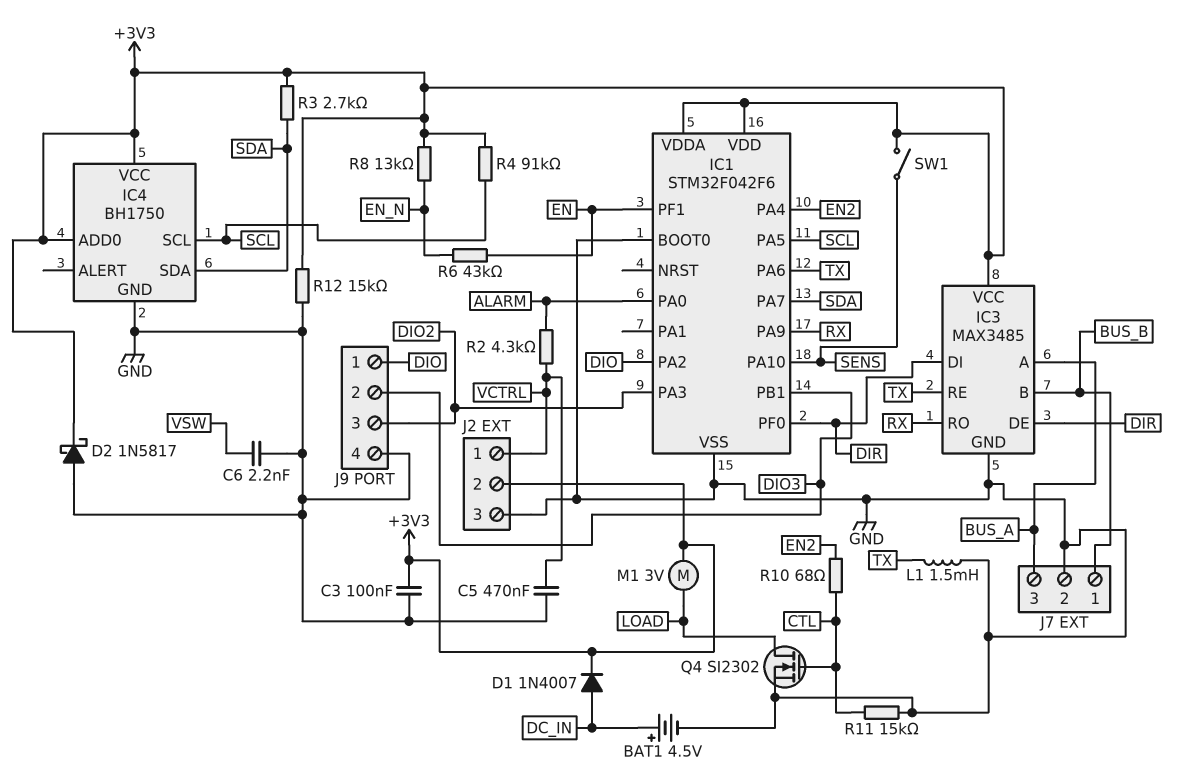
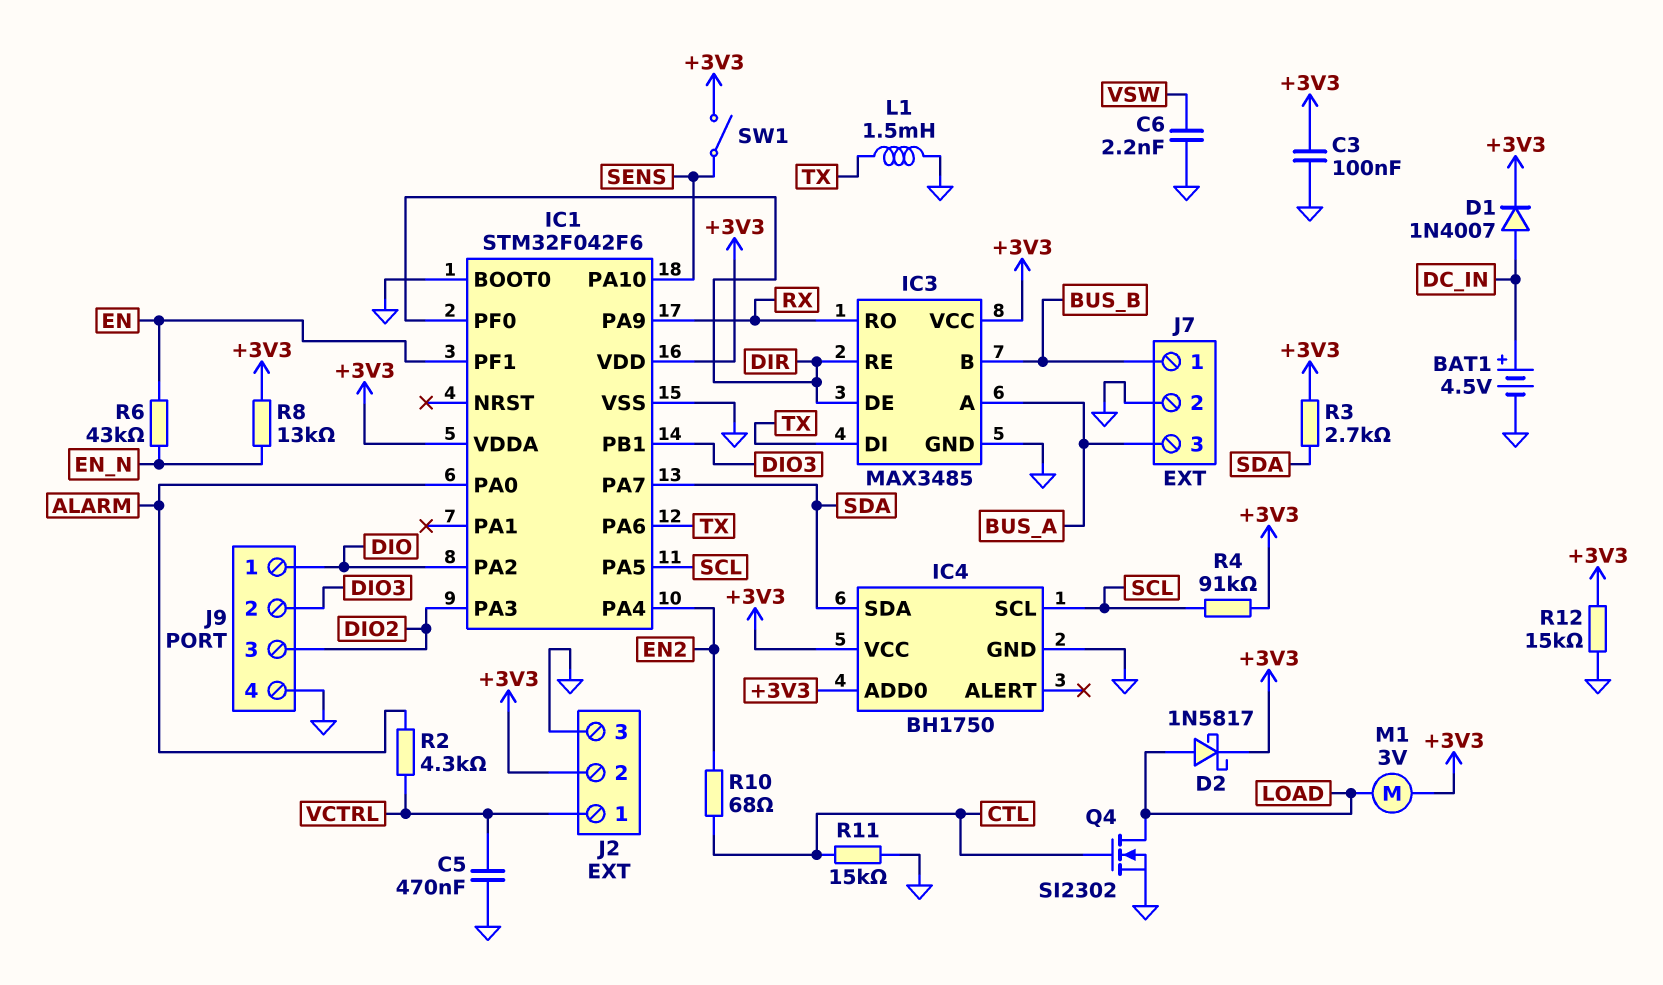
D2: schottky 1N5817 (A GND, K +3V3) -> schottky 1N5817 (A LOAD, K +3V3)
IC3 pin DI: DIR -> TX
IC3 pin RE: TX -> DIR

